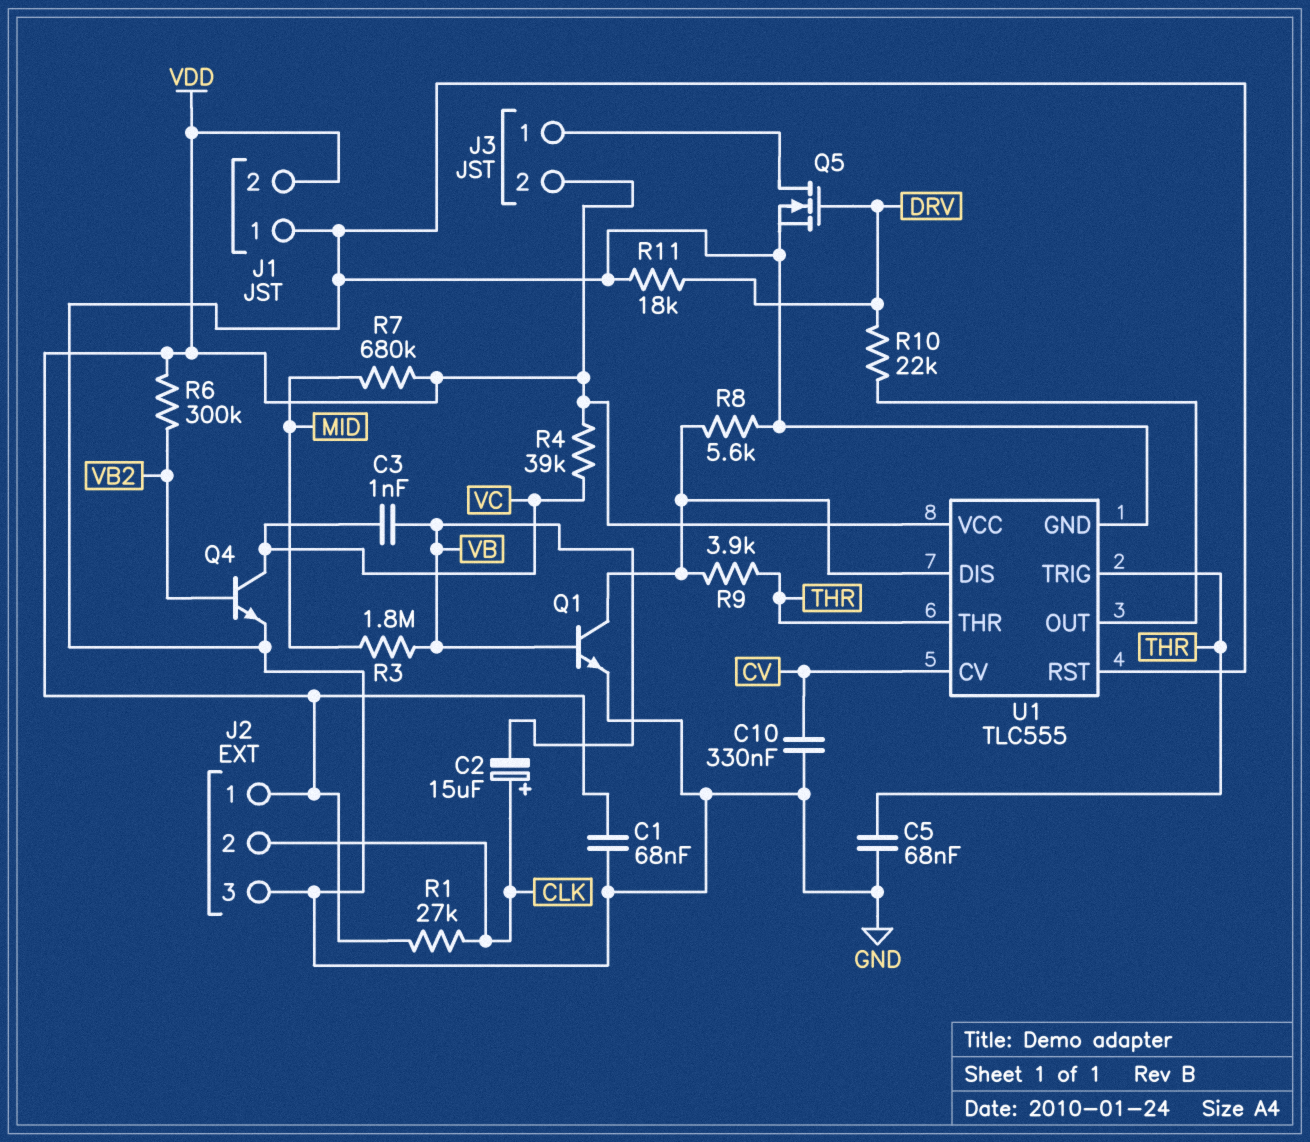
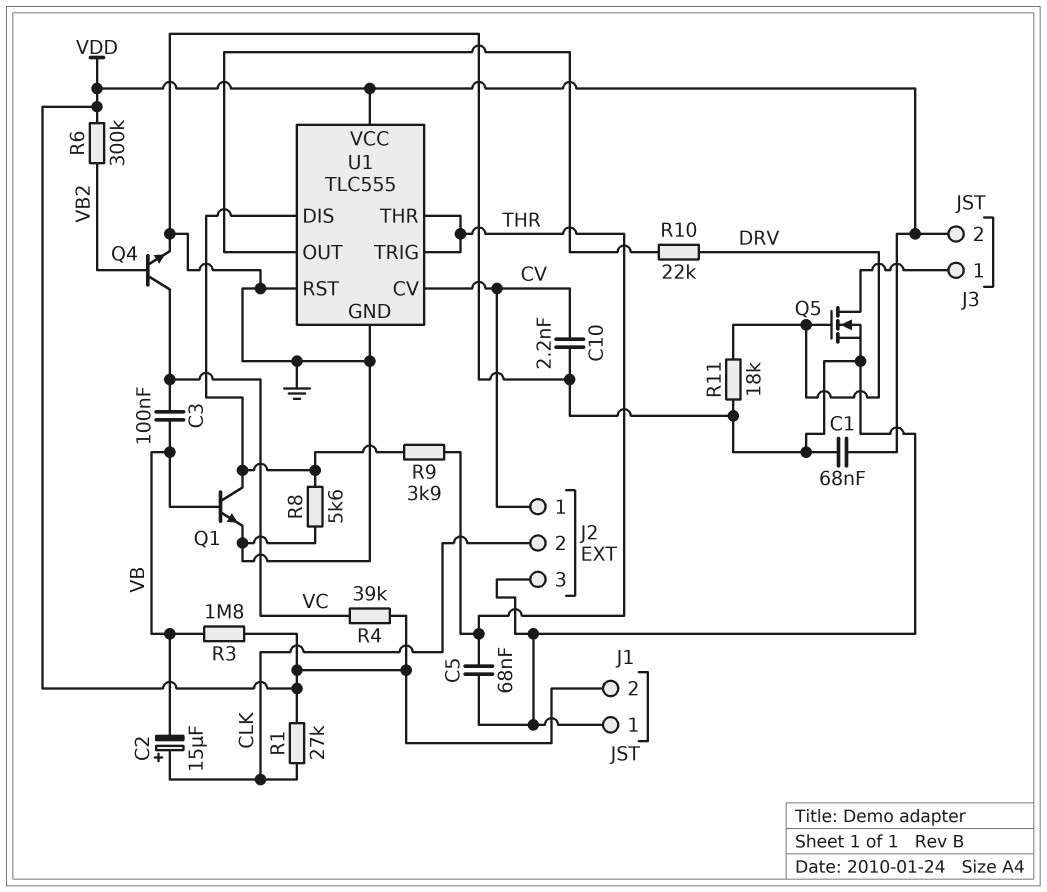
C3: 1nF (VB, VC) -> 100nF (VB, VC)
C10: 330nF (CV, GND) -> 2.2nF (CV, GND)
J2 pin 1: VDD -> CV
R3: 1.8M (MID, VB) -> 1.8M (VB, VDD)
R7: 680k (MID, VDD) -> none

